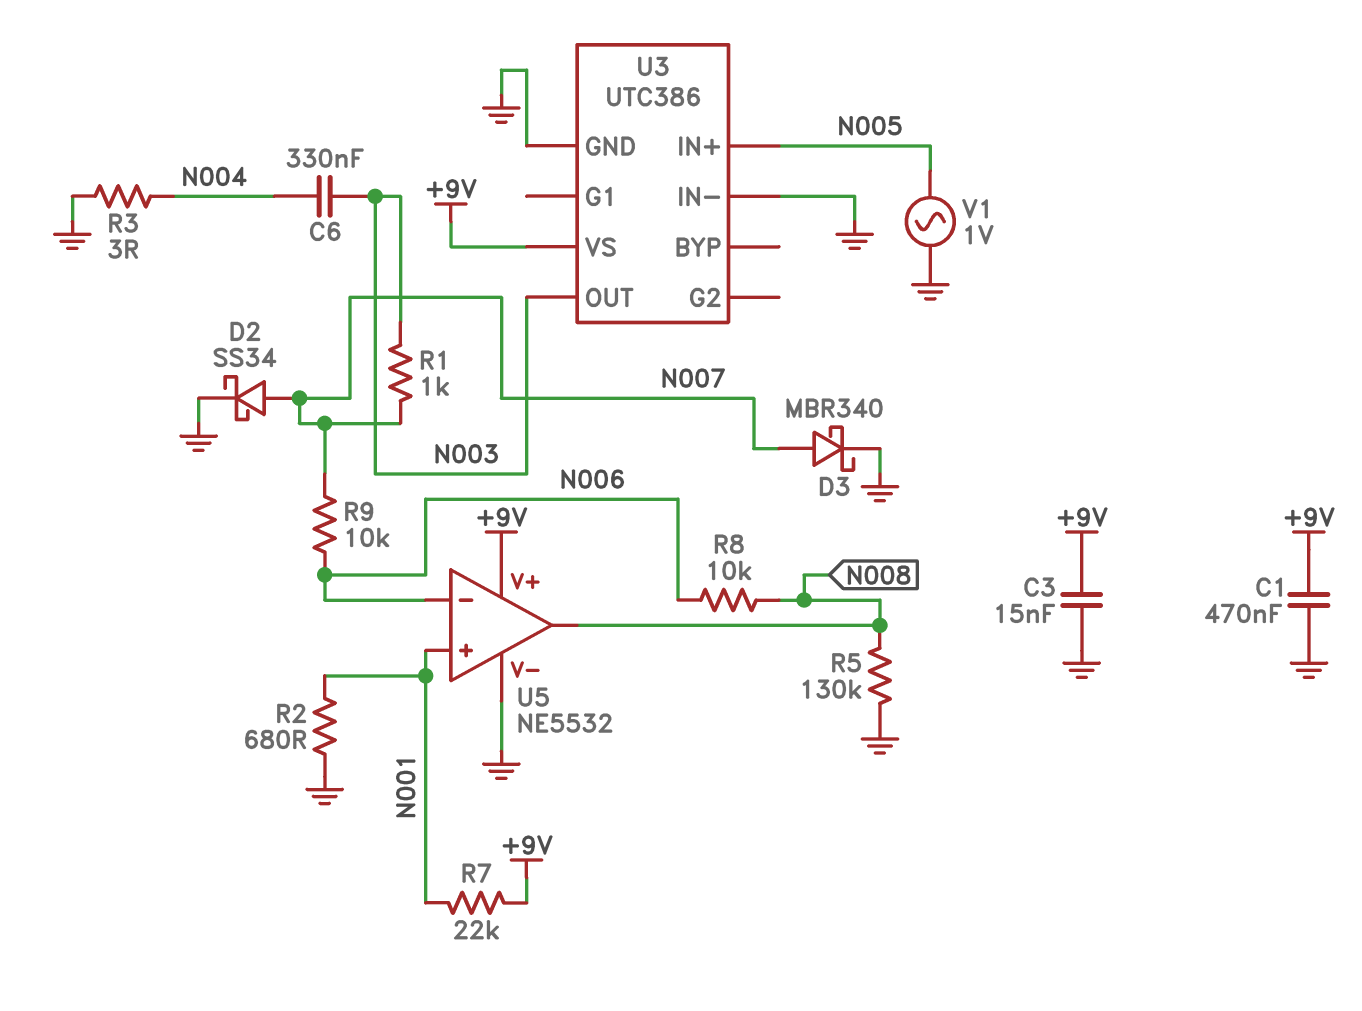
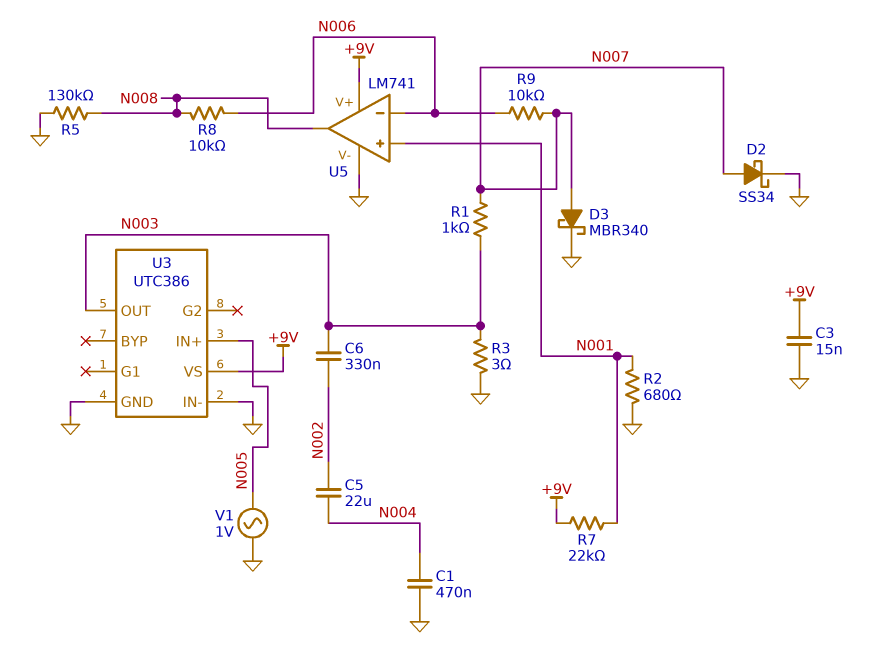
C1: 470nF (+9V, GND) -> 470nF (GND, N004)
C5: none -> 22uF (N002, N004)
C6: 330nF (N003, N004) -> 330nF (N002, N003)
R3: 3 (GND, N004) -> 3 (GND, N003)
U5: NE5532 -> LM741

